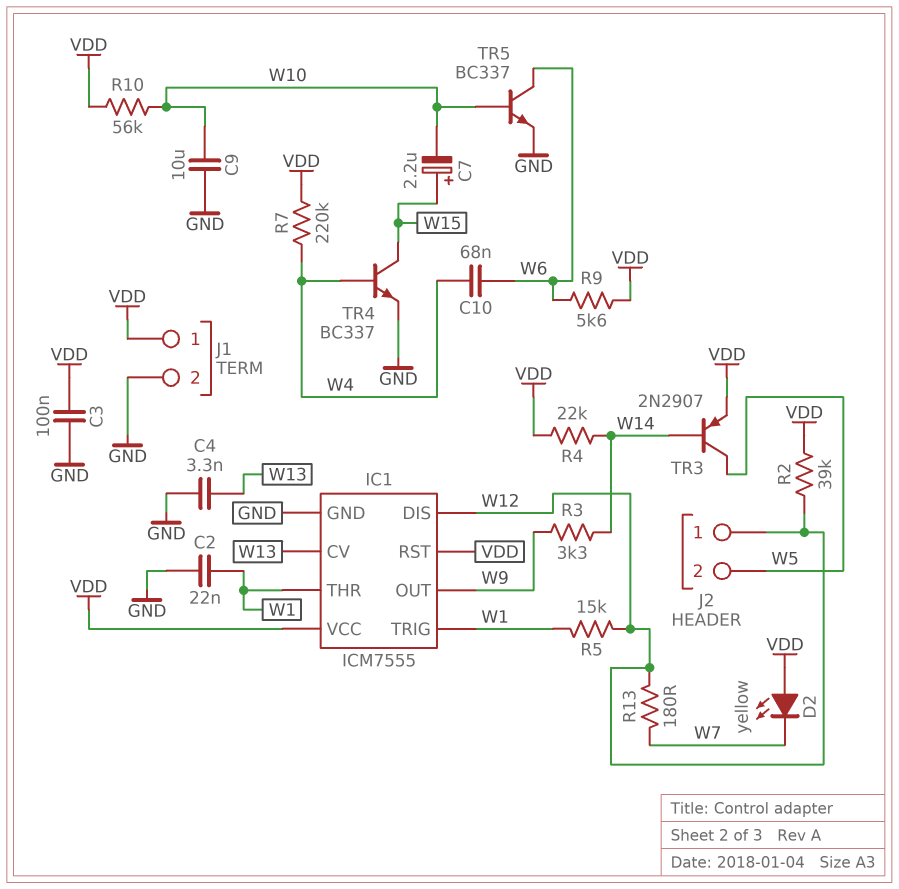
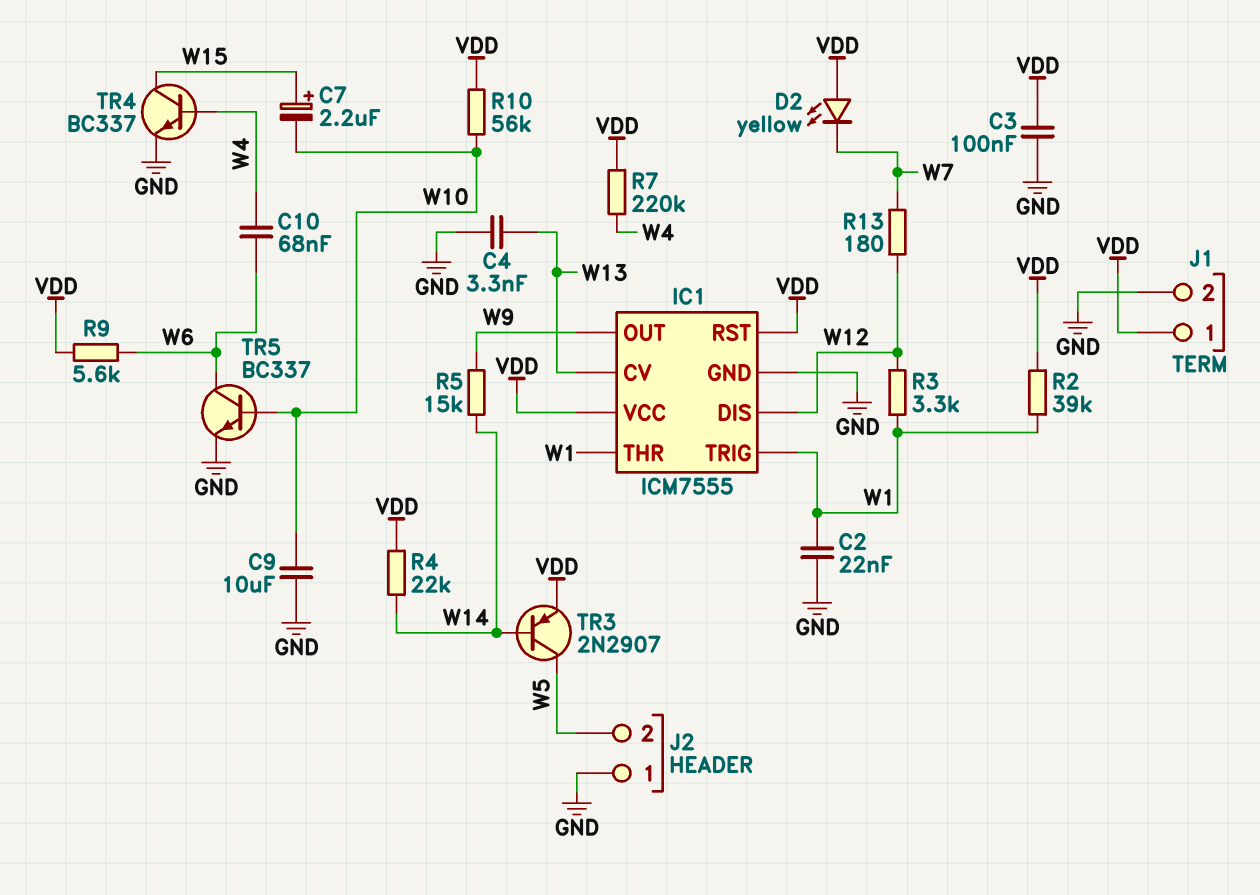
J2 pin 1: W12 -> GND
R2: 39k (VDD, W12) -> 39k (VDD, W1)
R3: 3.3k (W9, W14) -> 3.3k (W1, W12)
R5: 15k (W1, W12) -> 15k (W9, W14)

